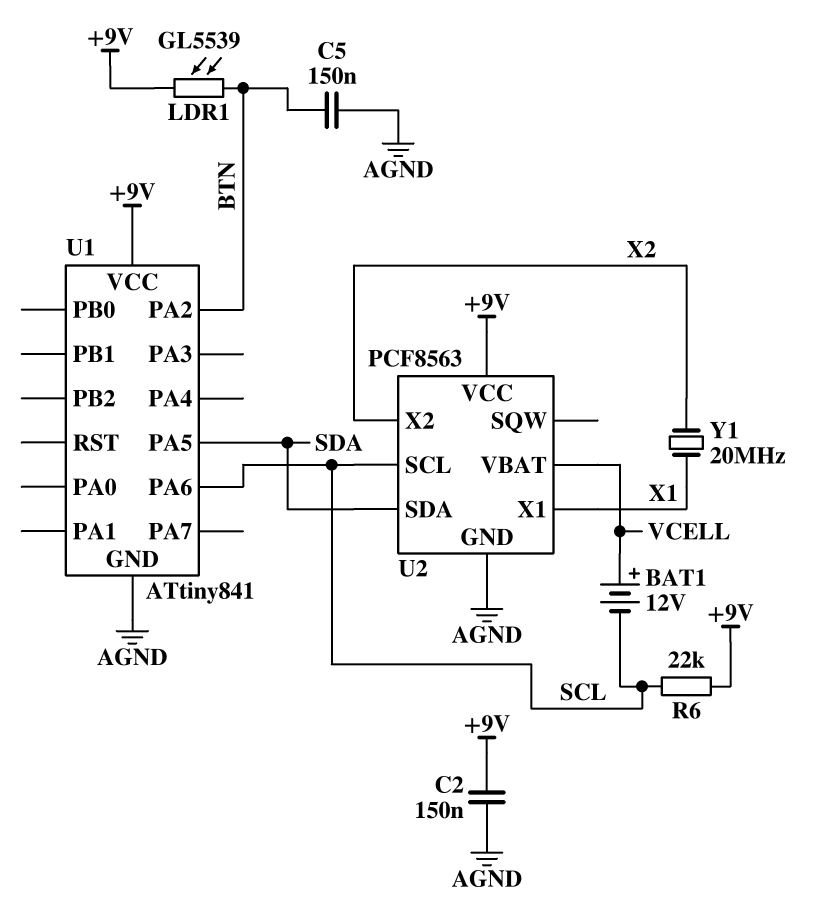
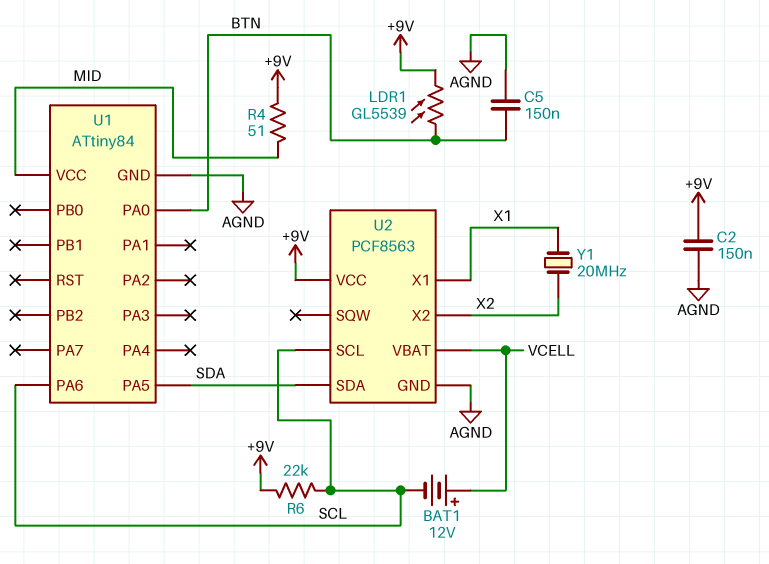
R4: none -> 51 (+9V, MID)
U1: ATtiny841 -> ATtiny84
U1 pin PA0: none -> BTN
U1 pin PA2: BTN -> none
U1 pin VCC: +9V -> MID

